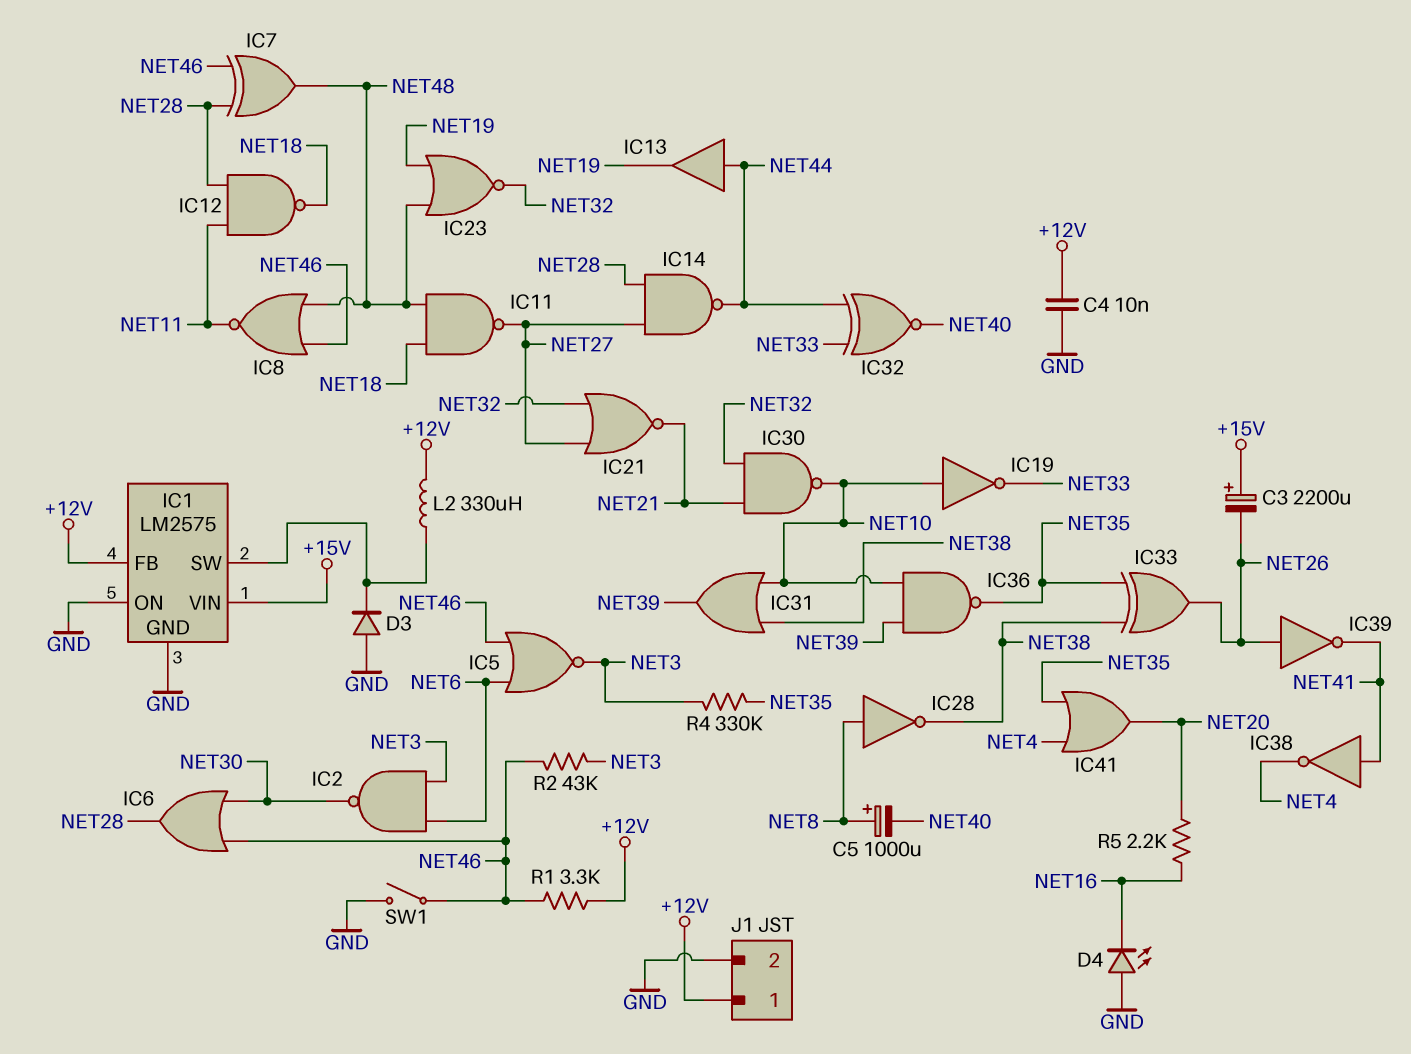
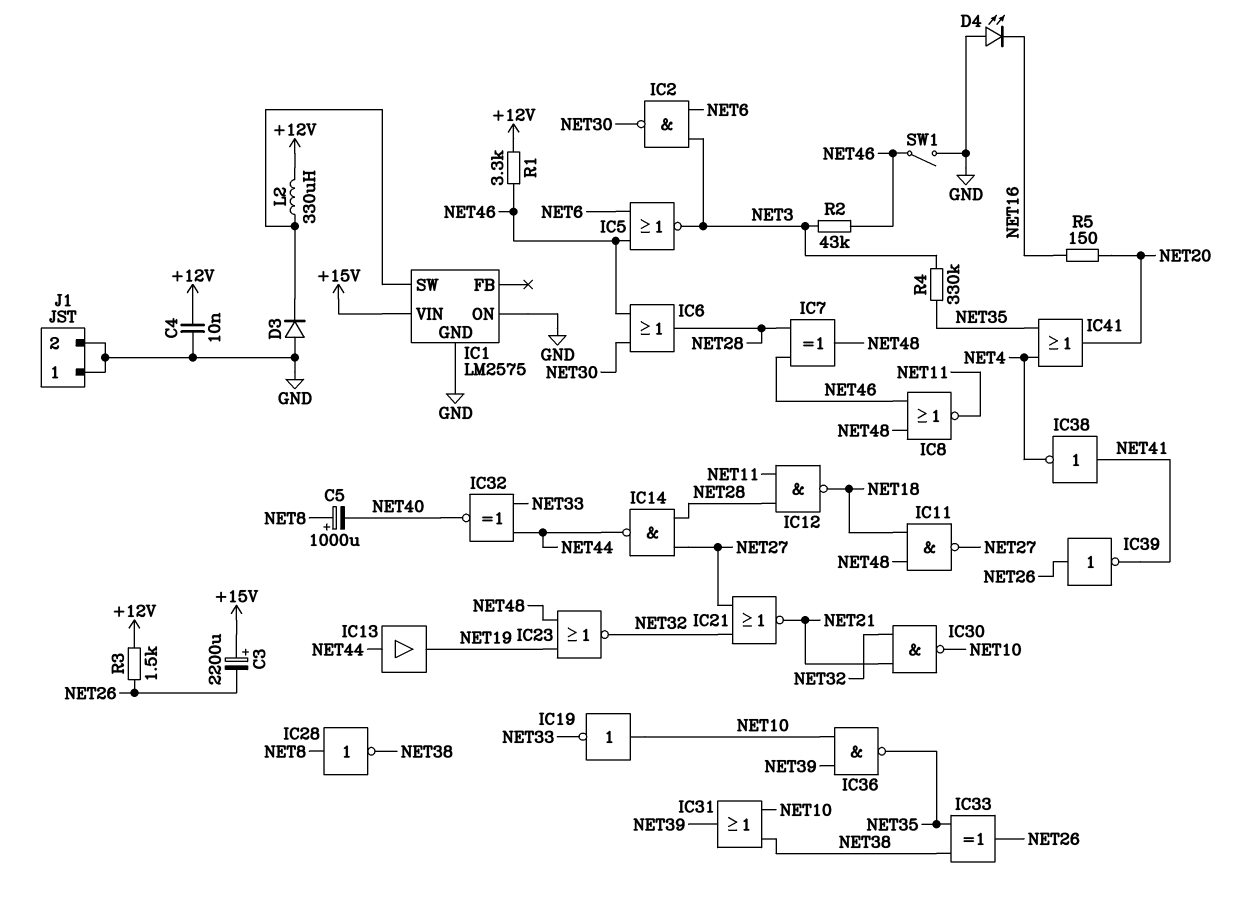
IC1 pin FB: +12V -> none
J1 pin 1: +12V -> GND
R3: none -> 1.5k (+12V, NET26)
R5: 2.2k (NET16, NET20) -> 150 (NET16, NET20)

